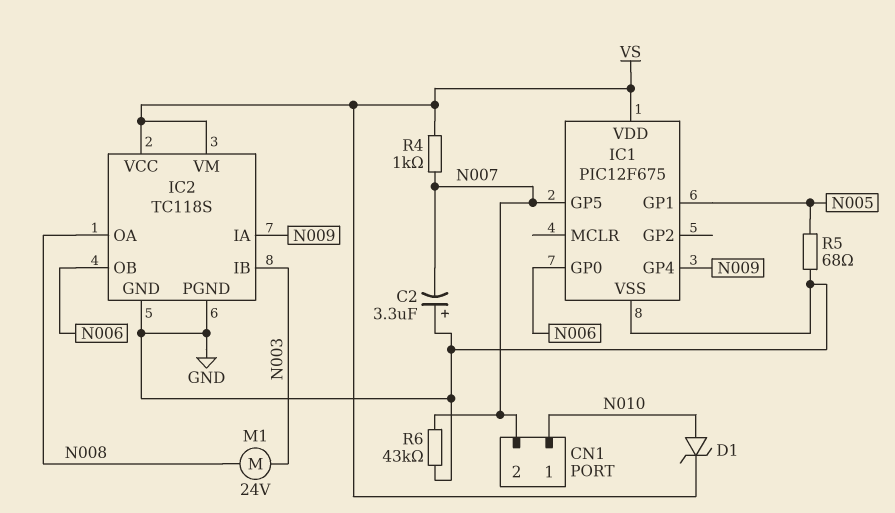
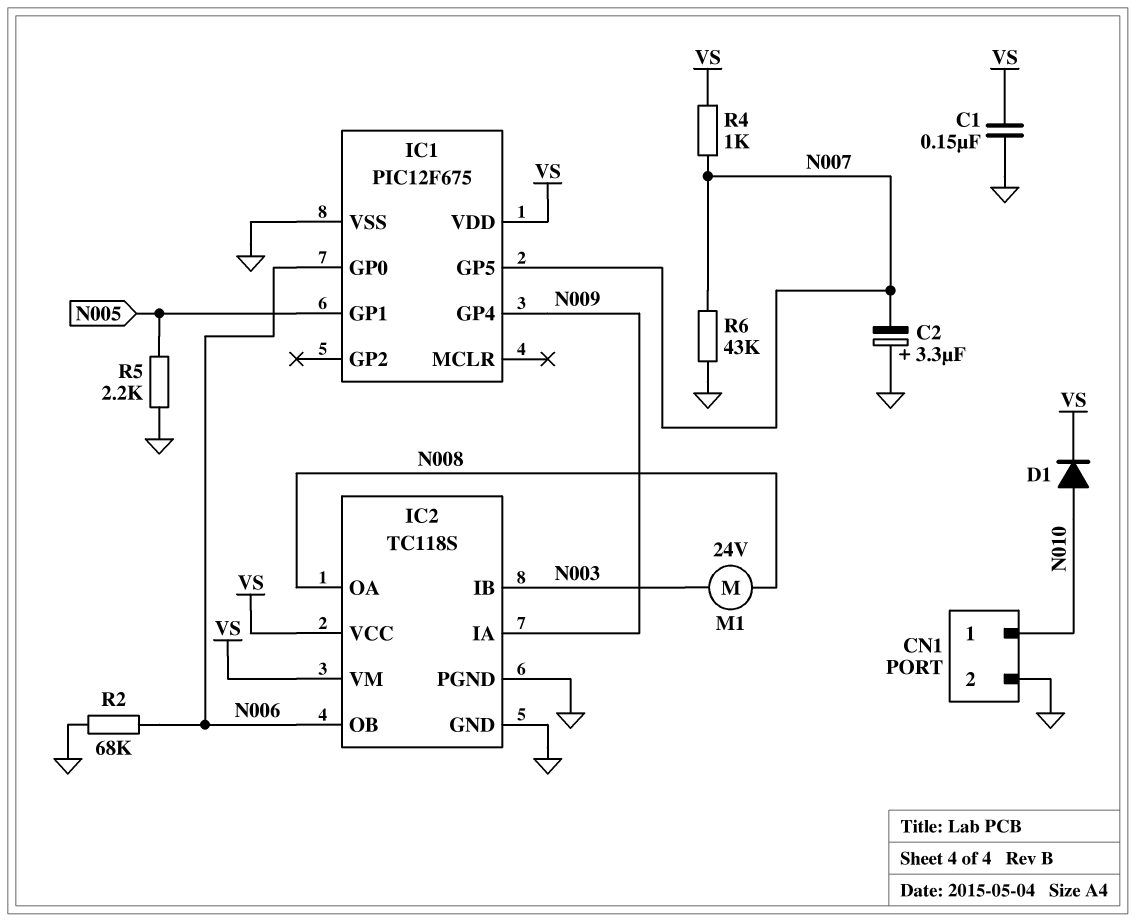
C1: none -> 150nF (GND, VS)
CN1 pin 2: N007 -> GND
D1: zener (A N010, K VS) -> diode (A N010, K VS)
R2: none -> 68k (GND, N006)
R5: 68 (GND, N005) -> 2.2k (GND, N005)

